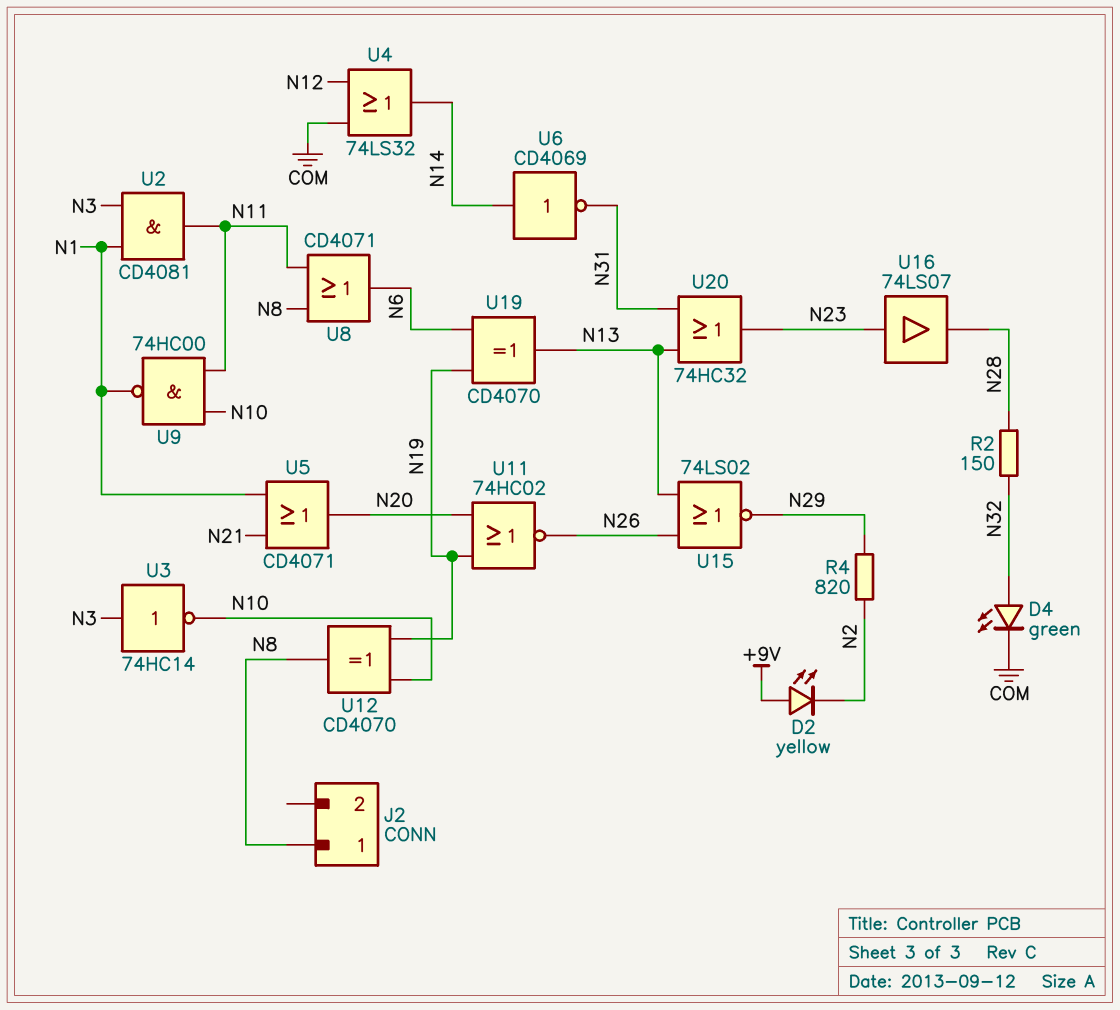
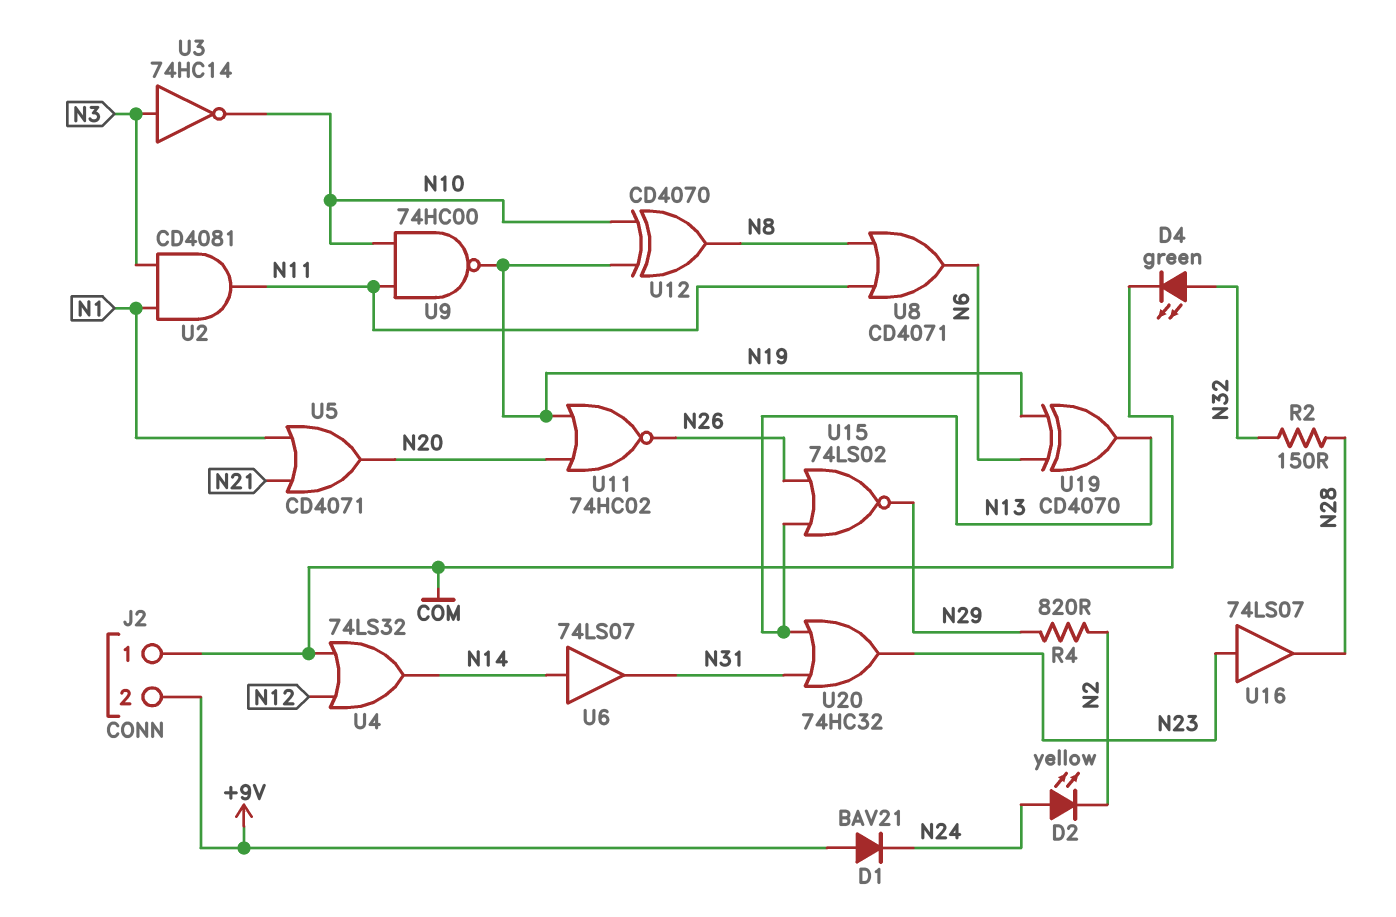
D1: none -> diode BAV21 (A +9V, K N24)
D2: LED yellow (A +9V, K N2) -> LED yellow (A N24, K N2)
J2 pin 1: N8 -> COM
J2 pin 2: none -> +9V
U6: NOT CD4069 (in N14, out N31) -> buffer 74LS07 (in N14, out N31)
U9: NAND 74HC00 (in N10, in N11, out N1) -> NAND 74HC00 (in N10, in N11, out N19)

